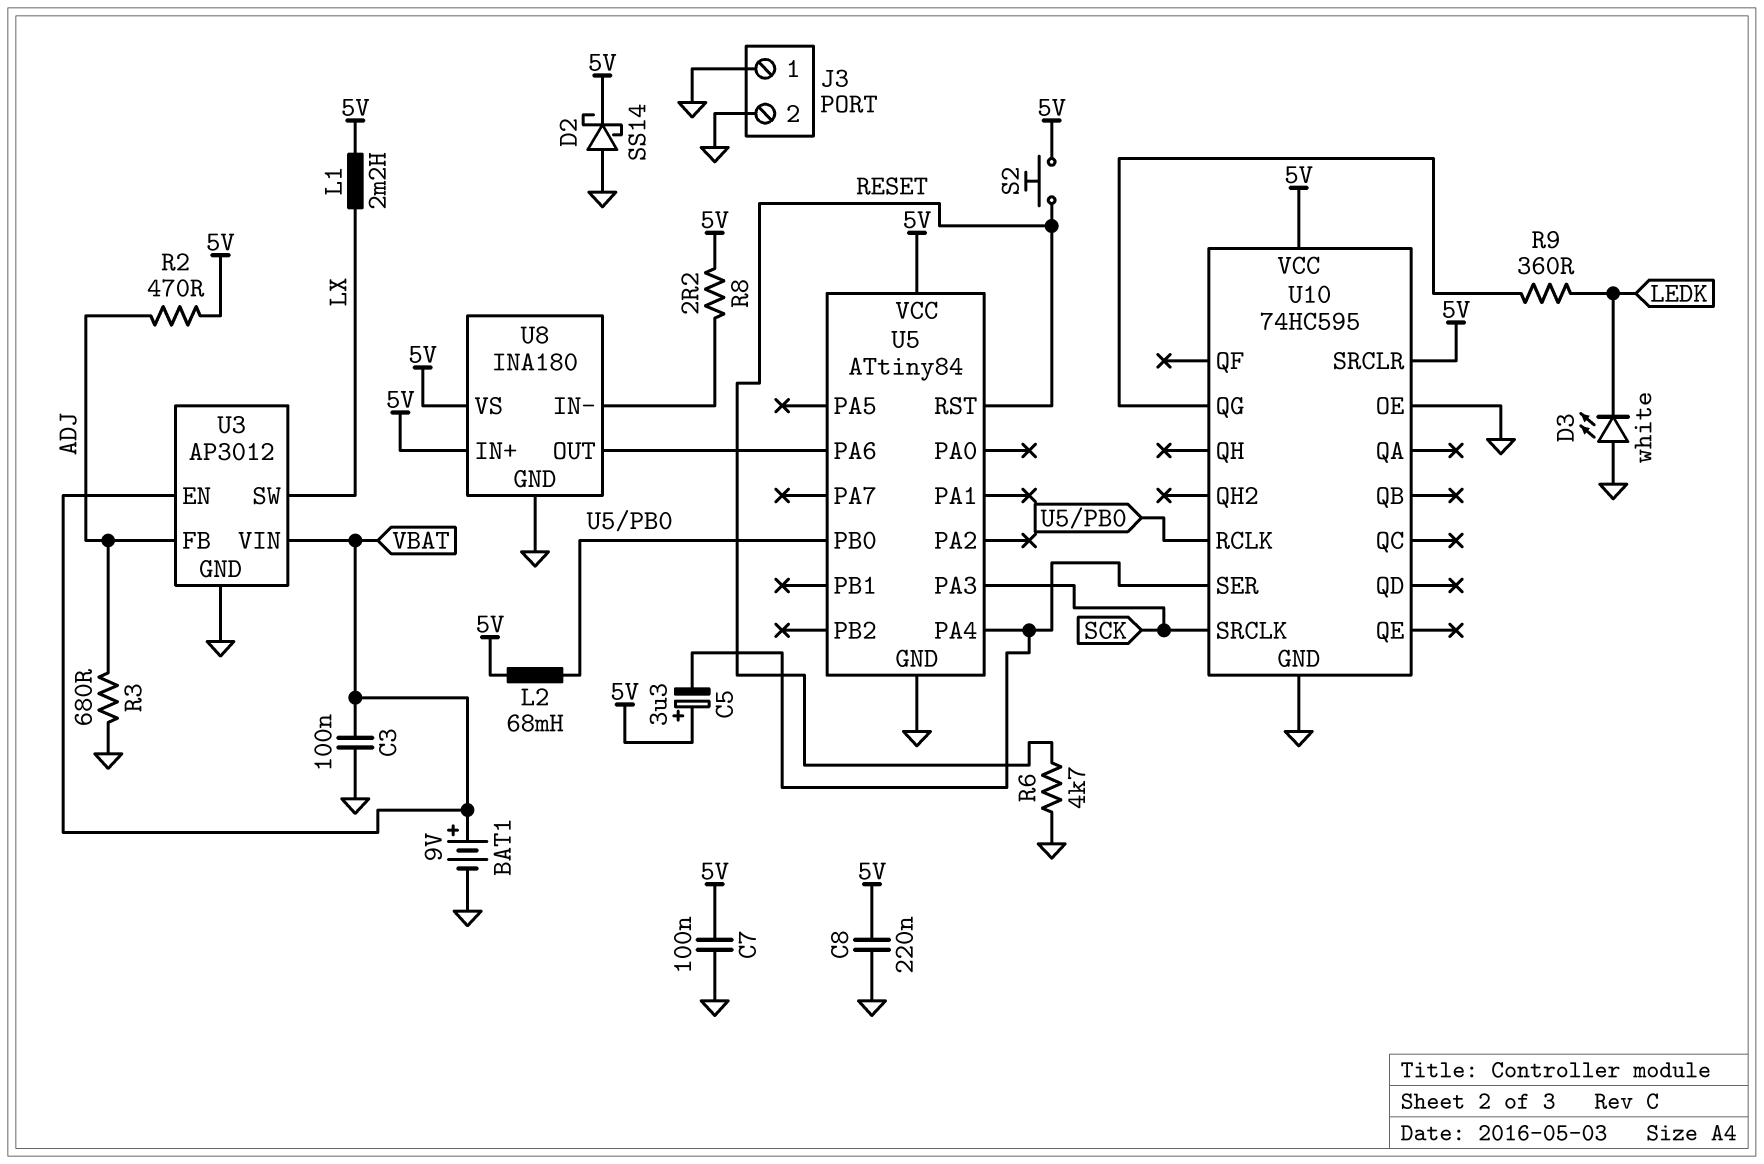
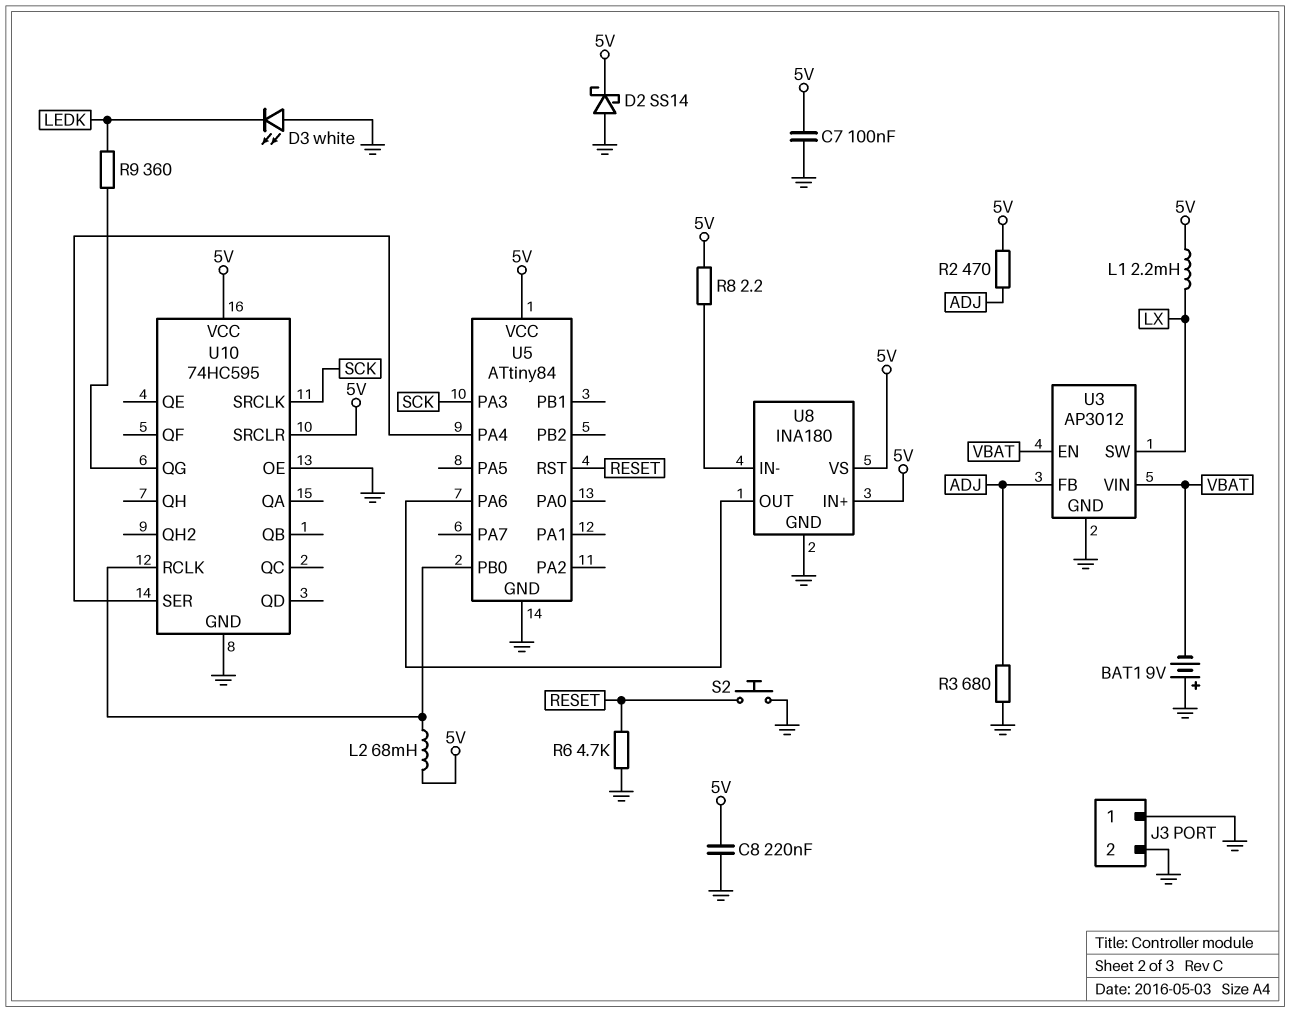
BAT1: 9V (plus VBAT, minus GND) -> 9V (plus GND, minus VBAT)
C3: 100nF (GND, VBAT) -> none
C5: 3.3uF (plus 5V, minus U5/PA4) -> none
S2: button (5V, RESET) -> button (GND, RESET)

